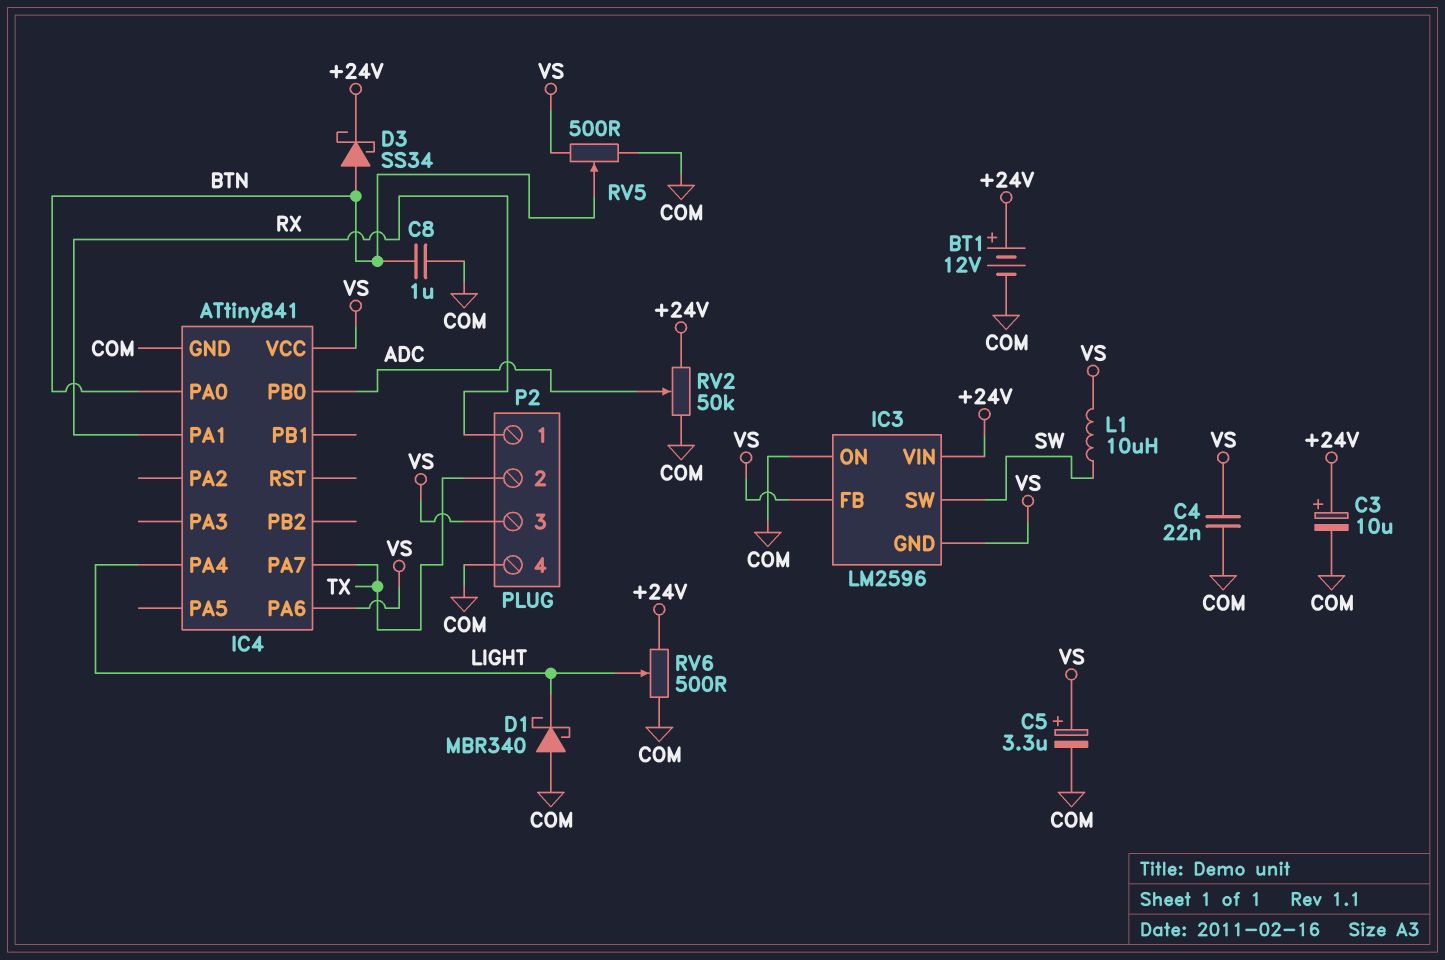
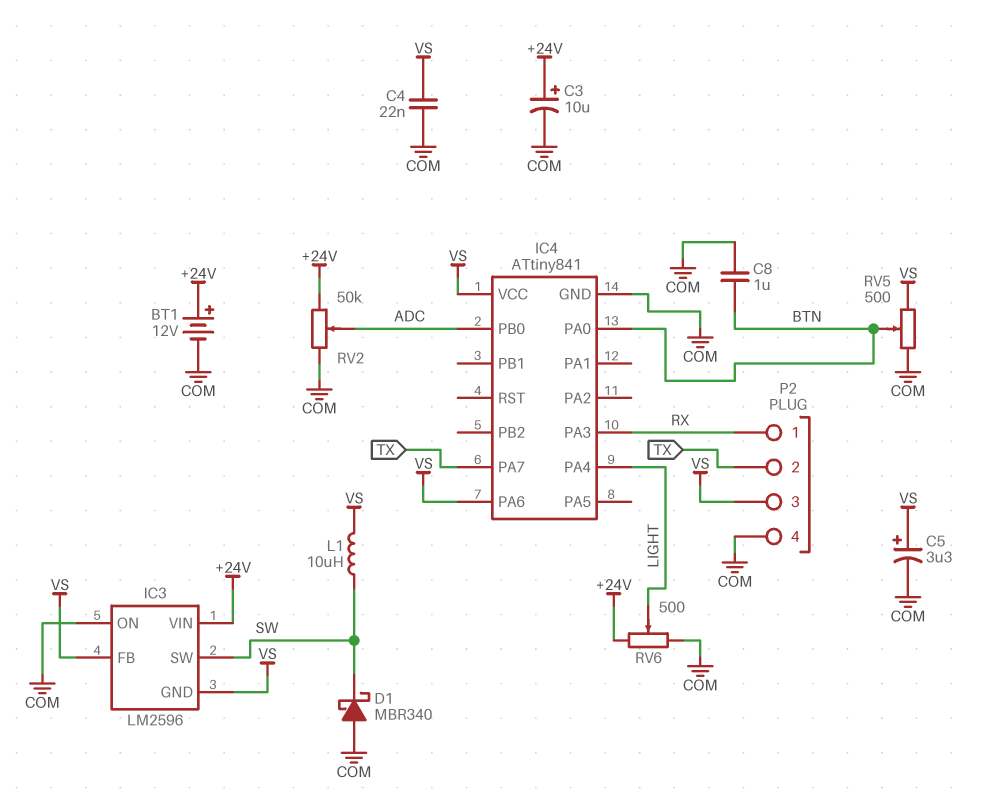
D1: schottky MBR340 (A COM, K LIGHT) -> schottky MBR340 (A COM, K SW)
D3: schottky SS34 (A BTN, K +24V) -> none
IC4 pin PA1: RX -> none
IC4 pin PA3: none -> RX

